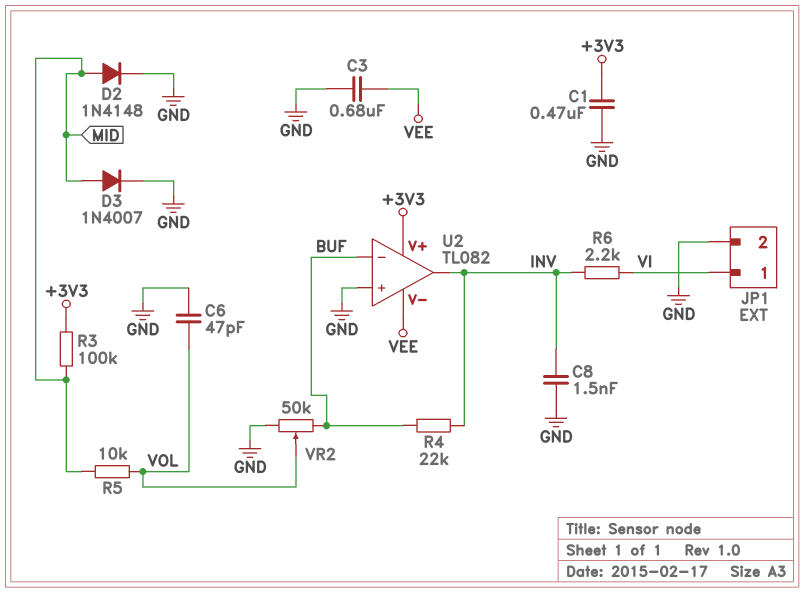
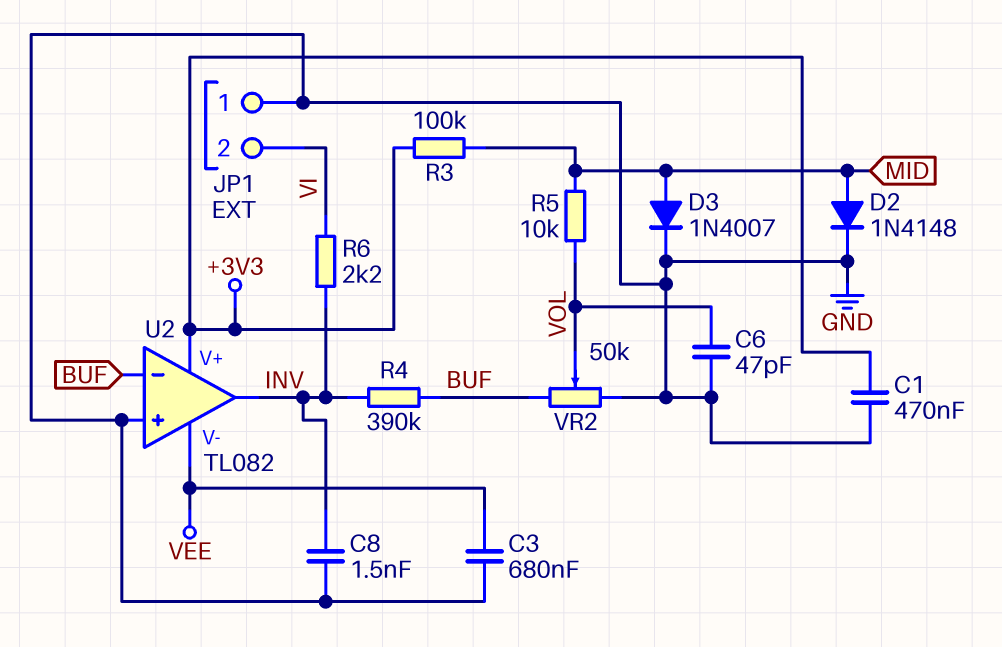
JP1 pin 1: VI -> GND
JP1 pin 2: GND -> VI
R4: 22k (BUF, INV) -> 390k (BUF, INV)

